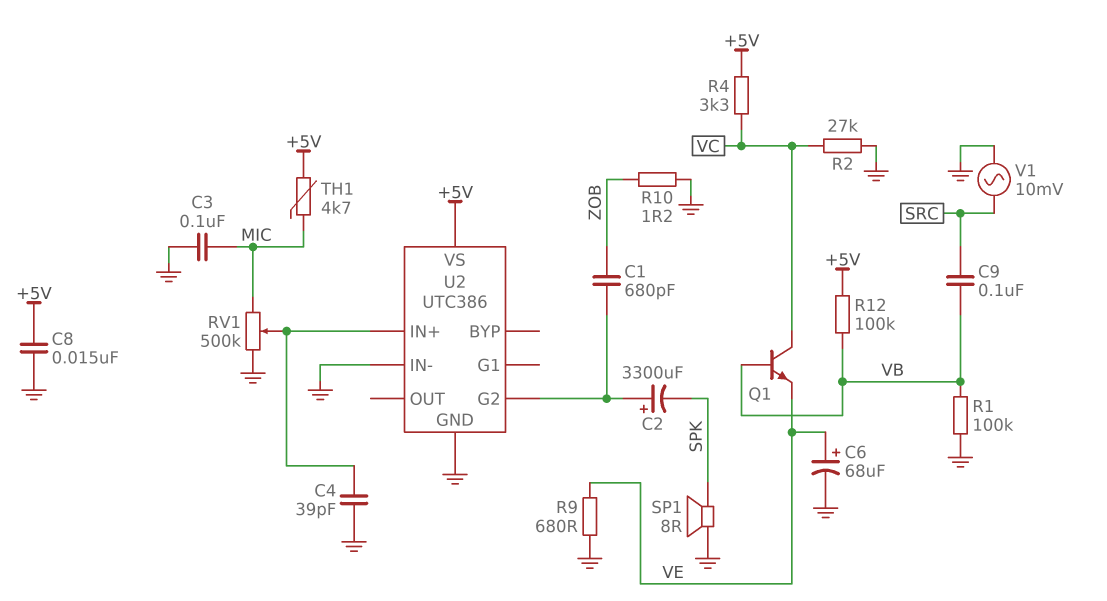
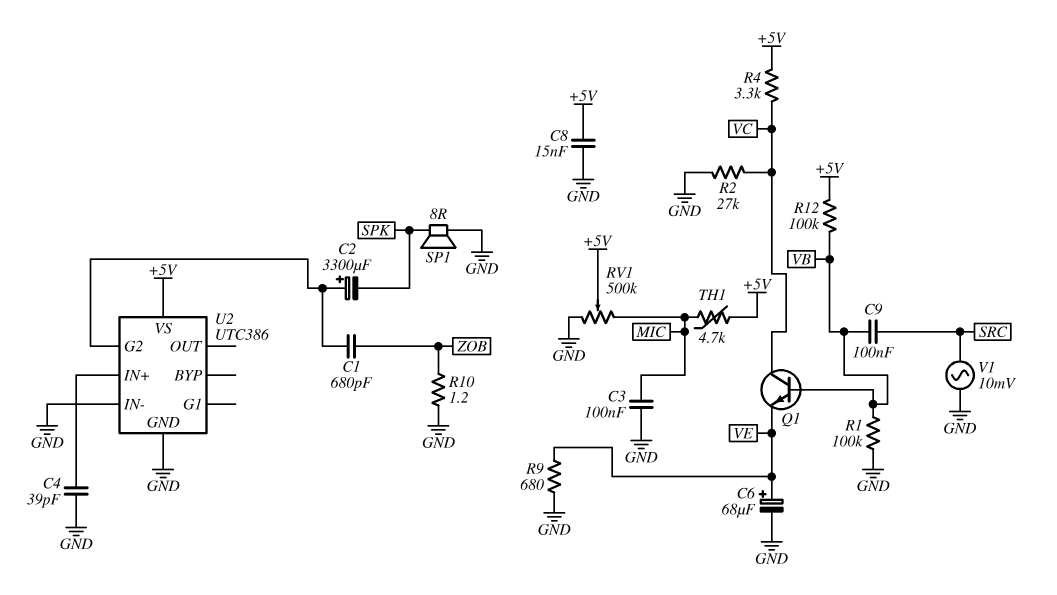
RV1: 500k (GND, MIC, wiper U2/IN+) -> 500k (GND, MIC, wiper +5V)

